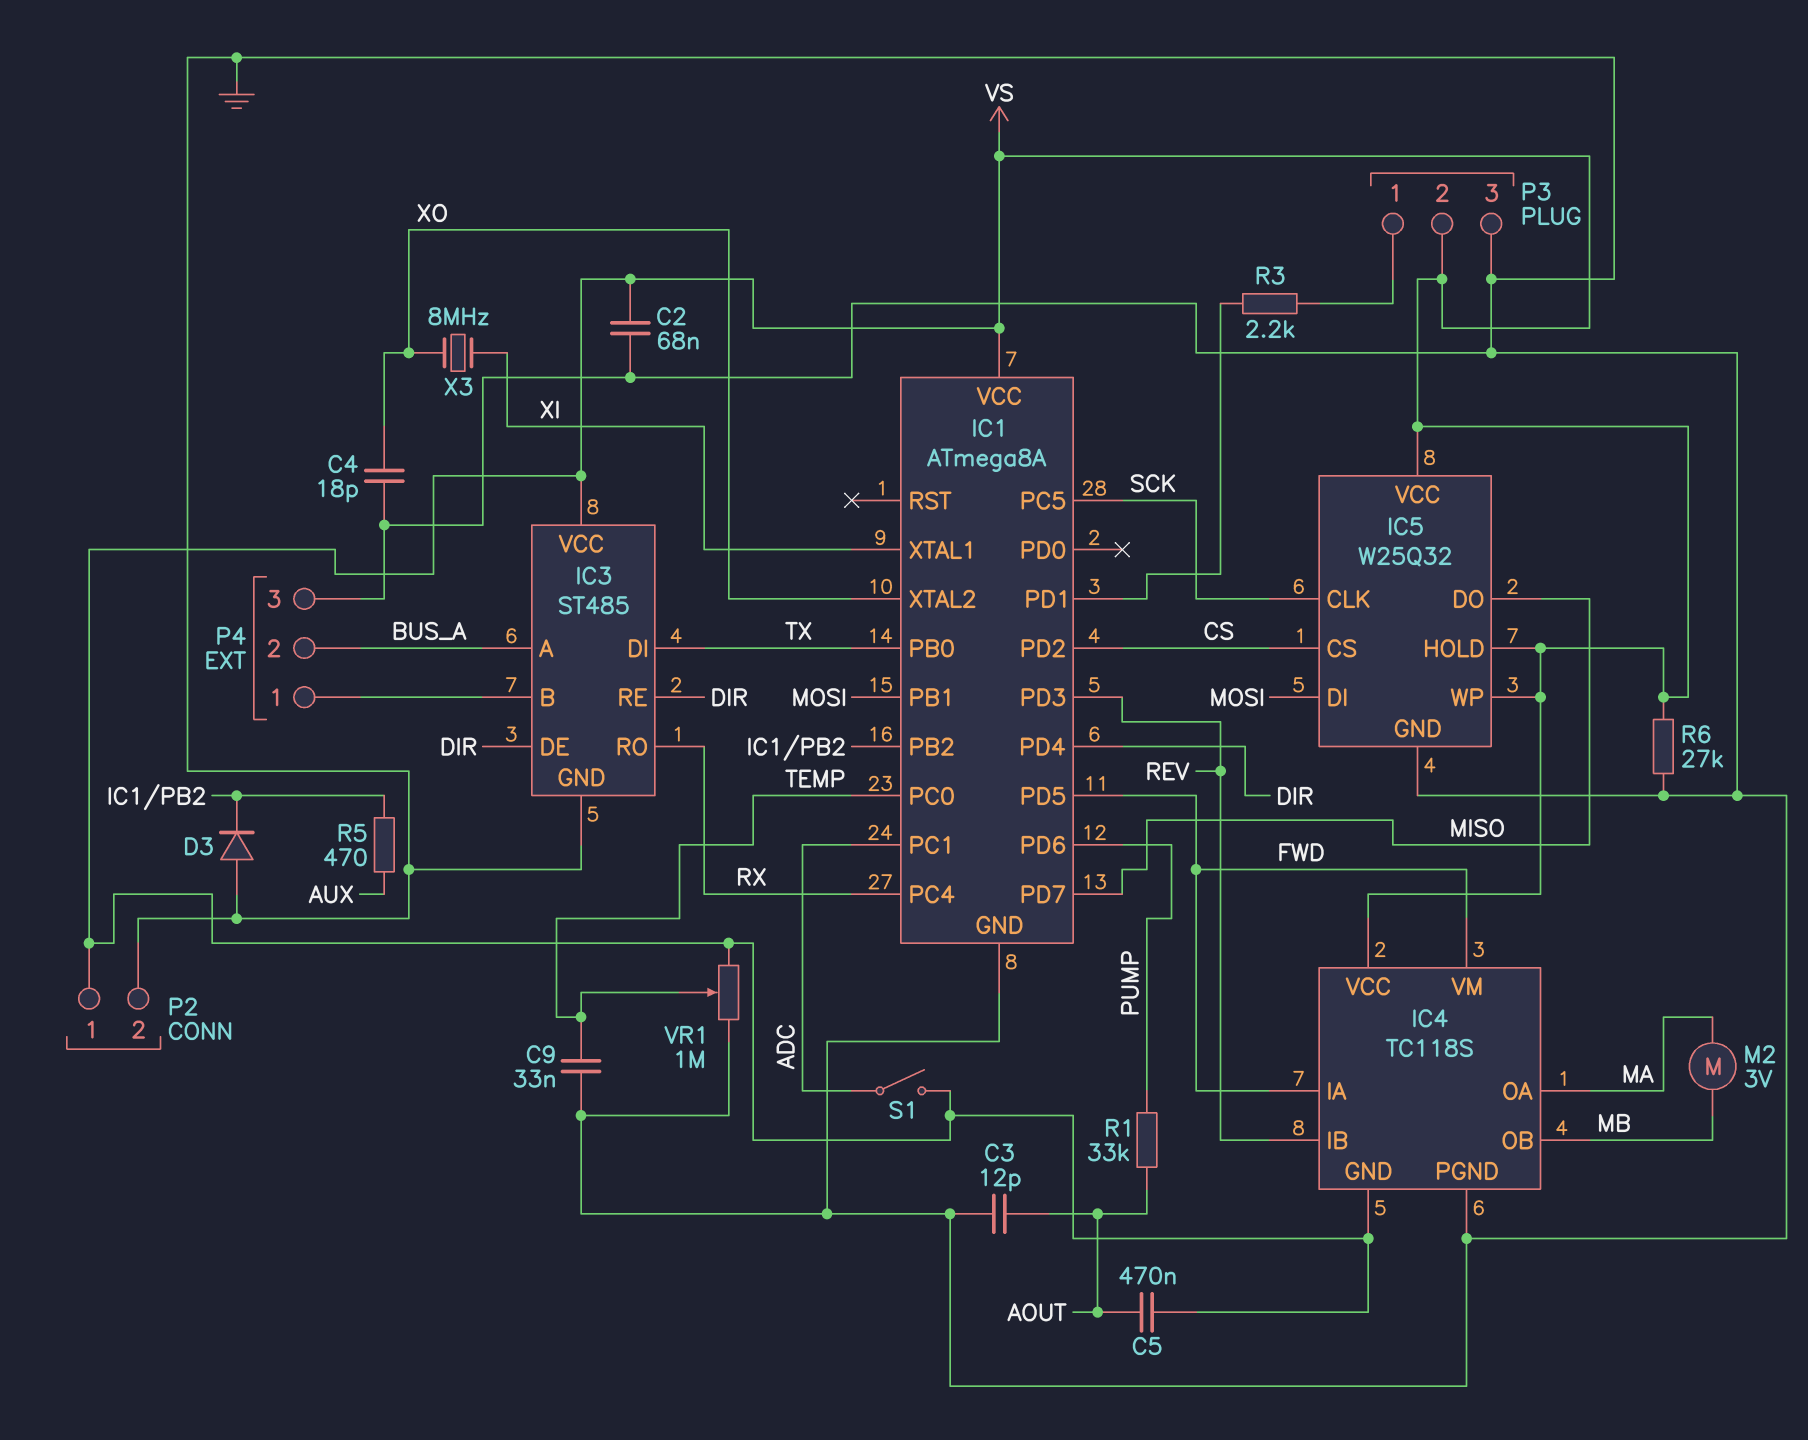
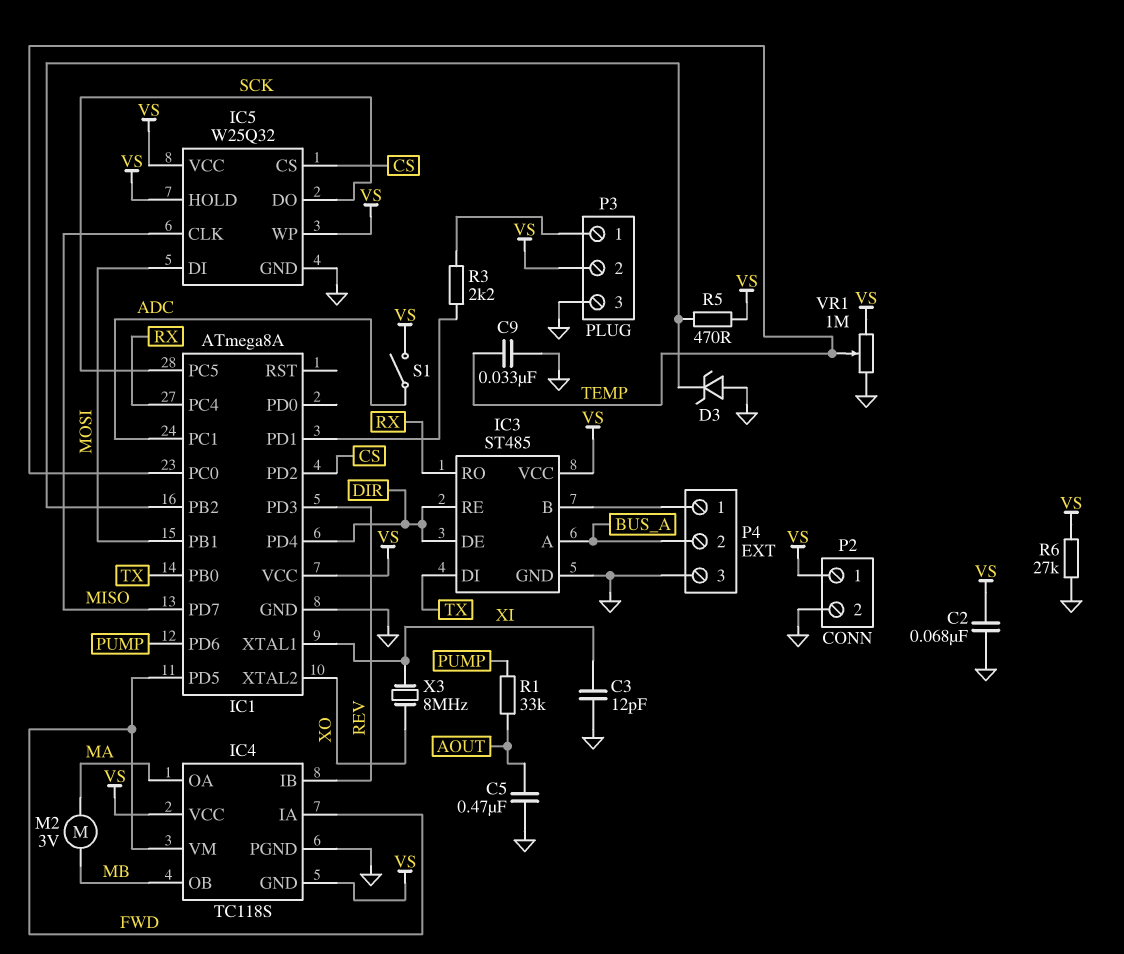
C3: 12pF (AOUT, GND) -> 12pF (GND, XI)
C4: 18pF (GND, XO) -> none
C5: 470nF (AOUT, VS) -> 470nF (AOUT, GND)
D3: diode (A GND, K IC1/PB2) -> zener (A GND, K IC1/PB2)
IC5 pin CLK: SCK -> MISO
IC5 pin DO: MISO -> SCK
R5: 470 (AUX, IC1/PB2) -> 470 (IC1/PB2, VS)

